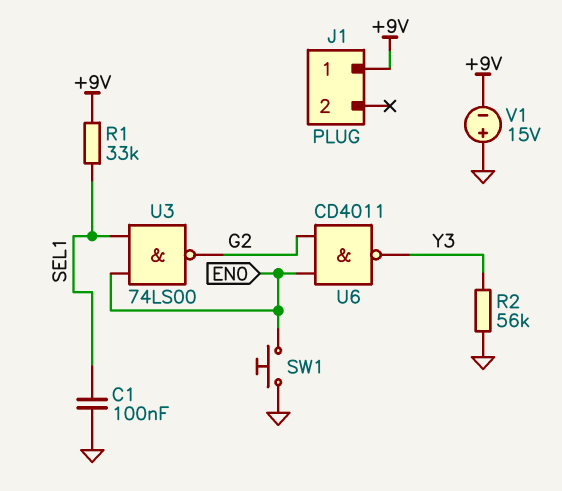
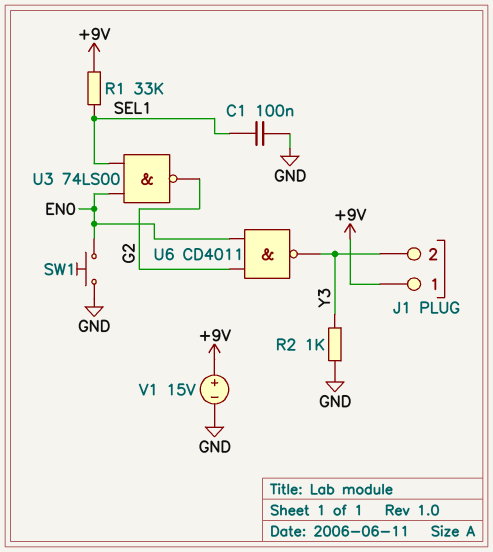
J1 pin 2: none -> Y3
R2: 56k (GND, Y3) -> 1k (GND, Y3)
V1: 15V (plus GND, minus +9V) -> 15V (plus +9V, minus GND)

